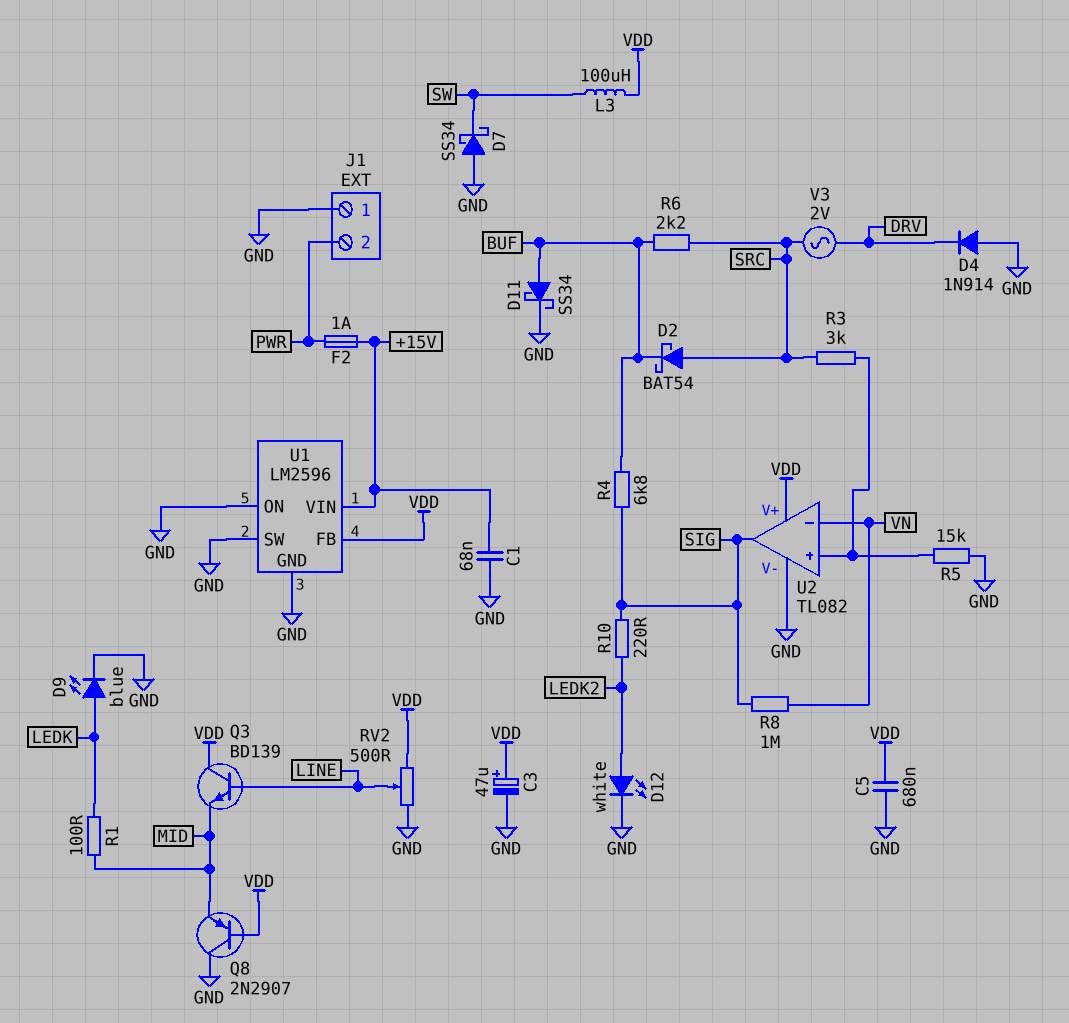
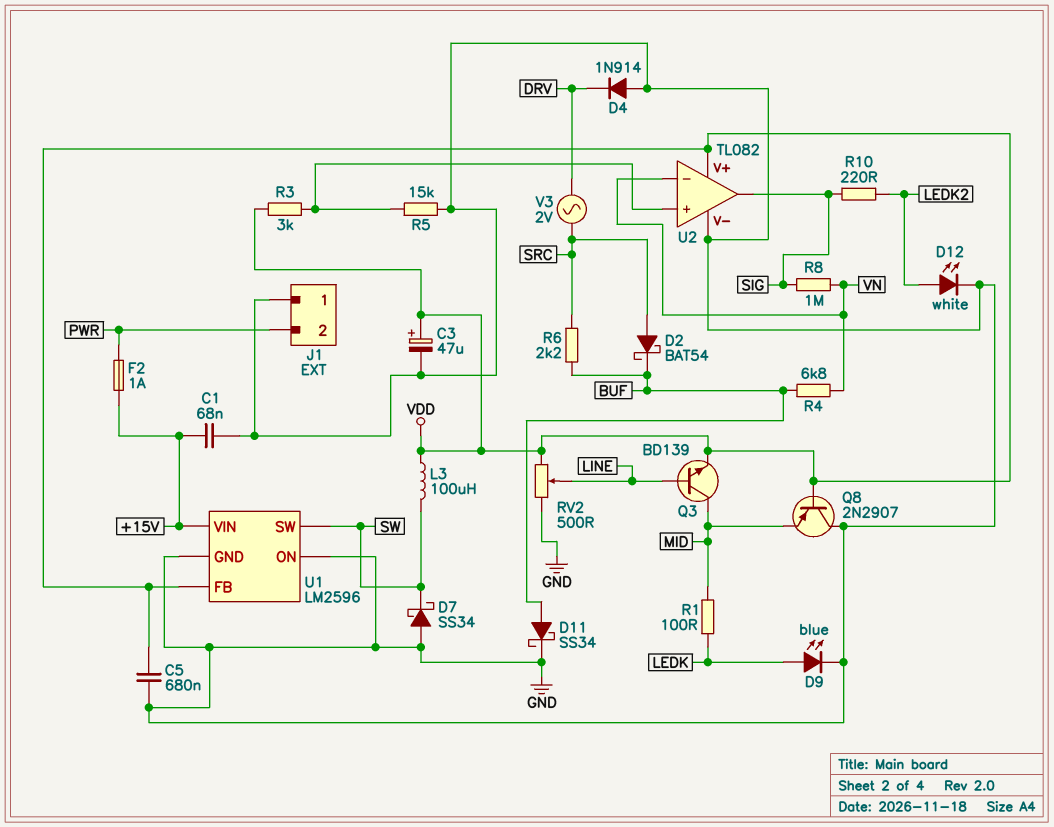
Q3: NPN BD139 (B LINE, C VDD, E MID) -> NPN BD139 (B LINE, C MID, E VDD)
R3: 3k (SRC, U2/in+) -> 3k (U2/in+, VDD)
R4: 6.8k (BUF, SIG) -> 6.8k (BUF, VN)
U1 pin SW: GND -> SW

